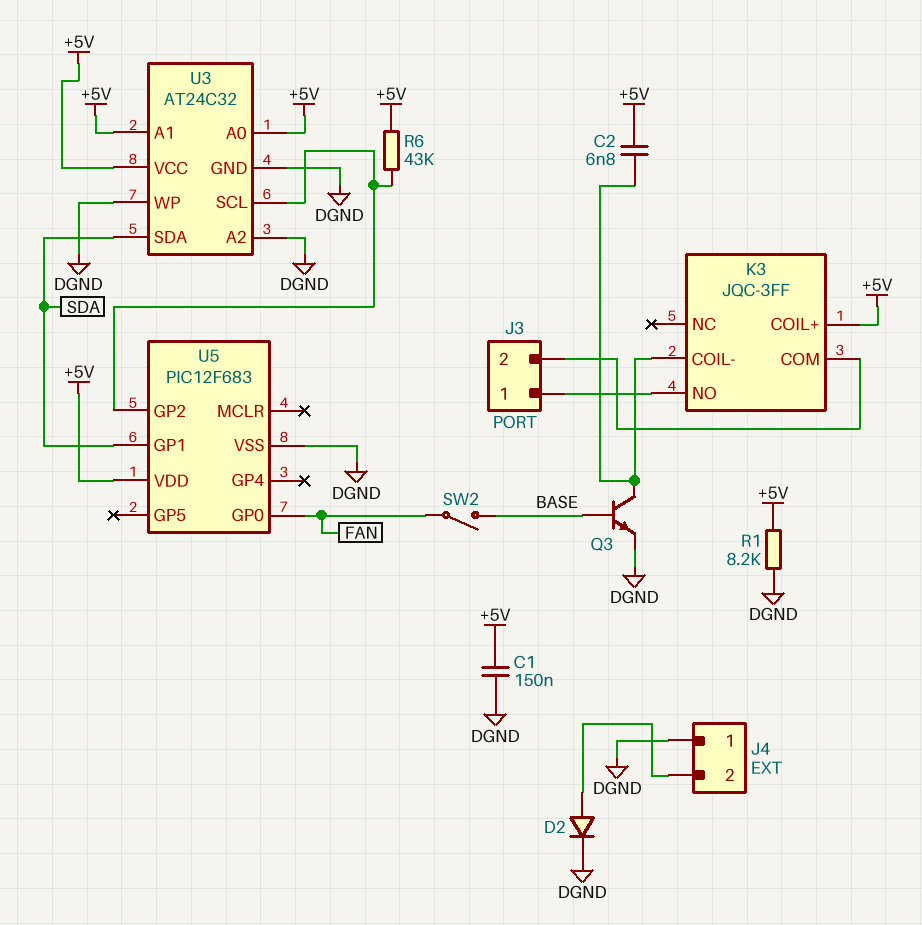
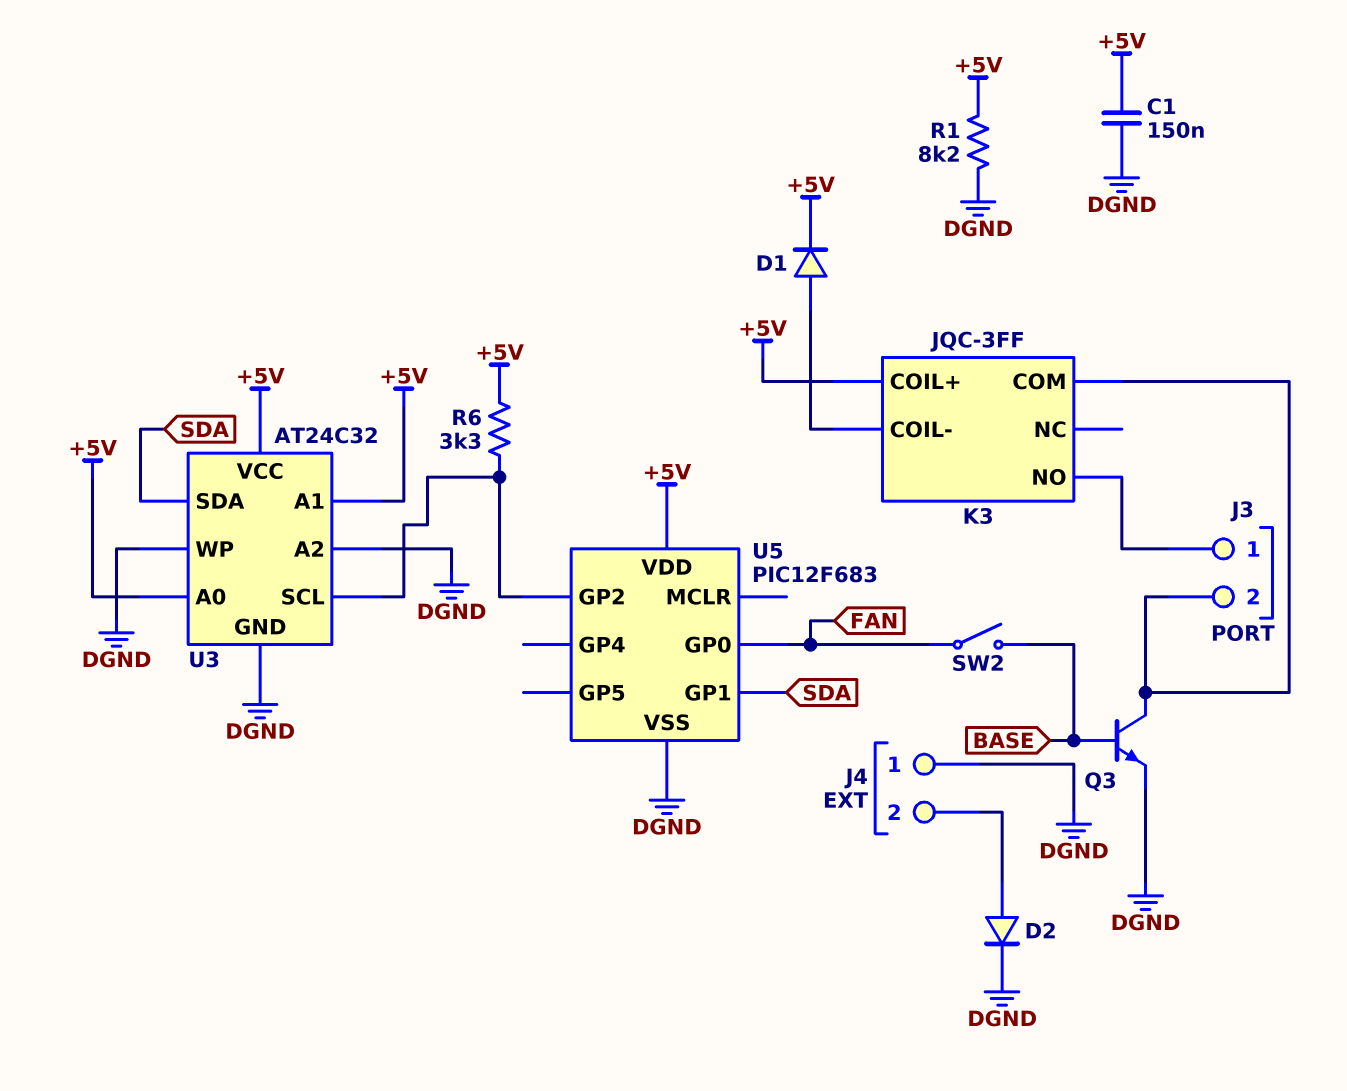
C2: 6.8nF (+5V, K3/COIL-) -> none
D1: none -> diode (A K3/COIL-, K +5V)
Q3: NPN (B BASE, C K3/COIL-, E DGND) -> NPN (B BASE, C J3/2, E DGND)
R6: 43k (+5V, U3/SCL) -> 3.3k (+5V, U3/SCL)

